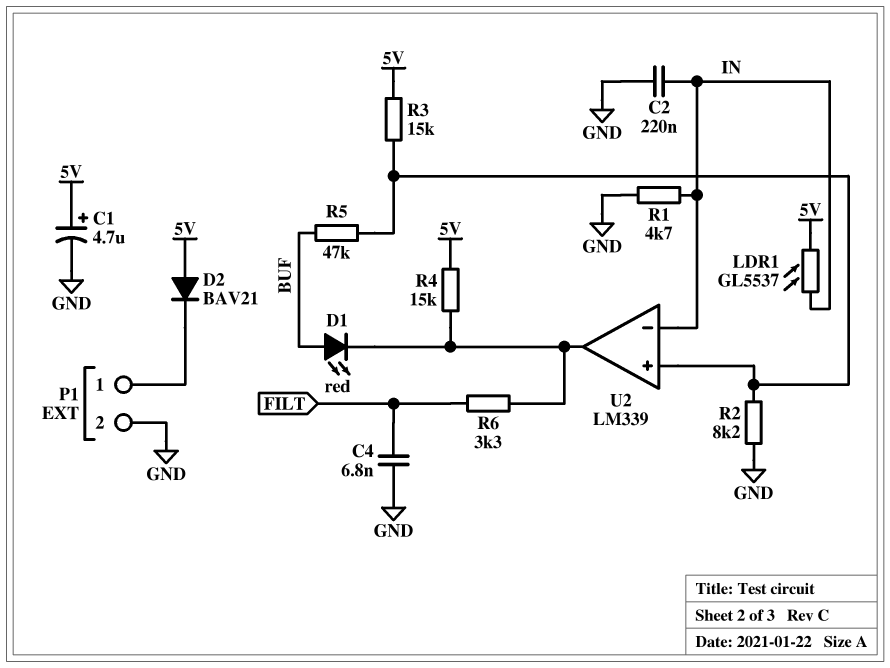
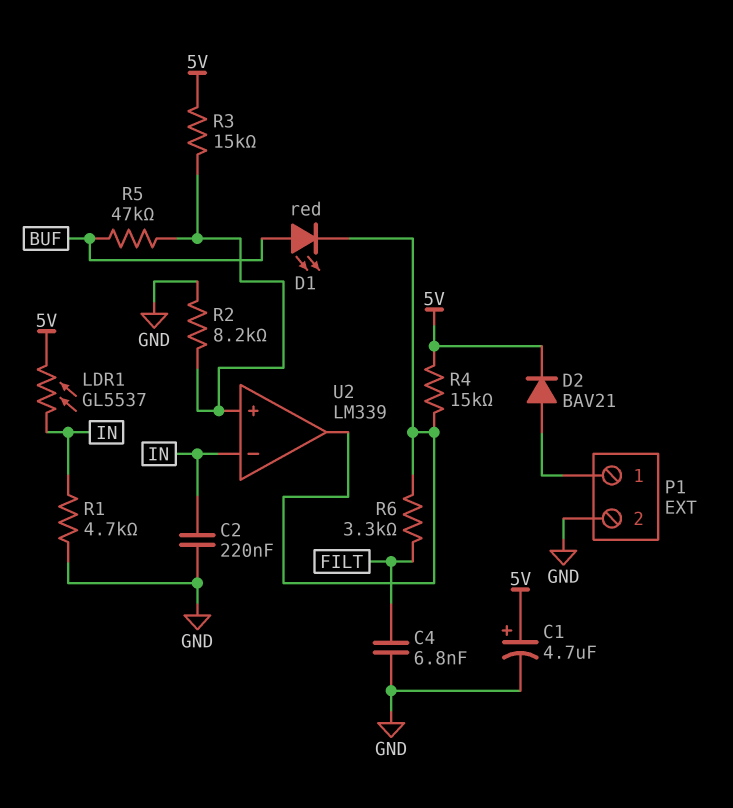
D2: diode BAV21 (A 5V, K P1/1) -> diode BAV21 (A P1/1, K 5V)

